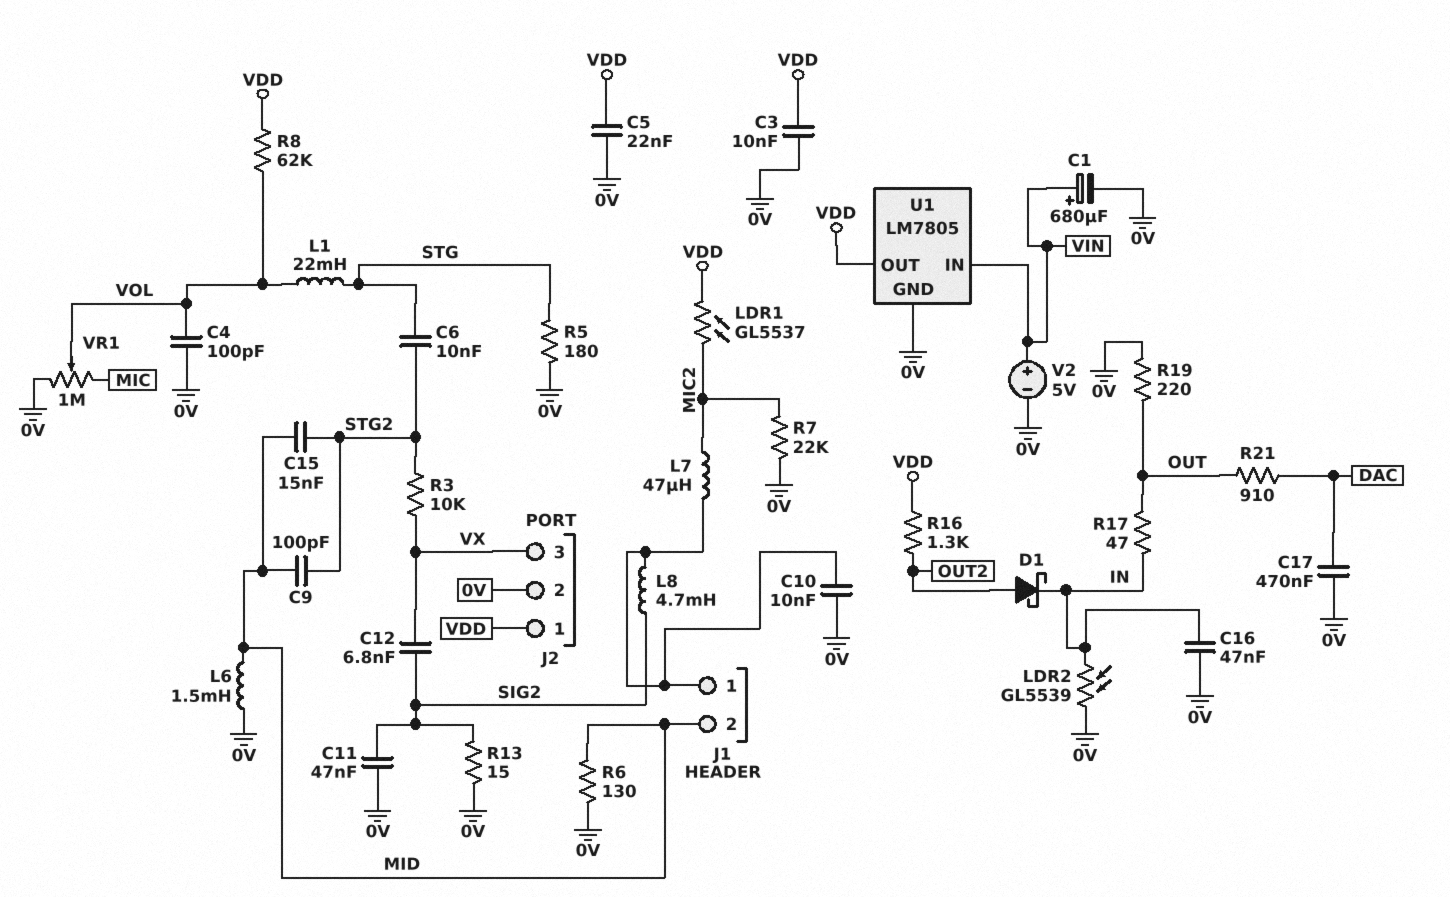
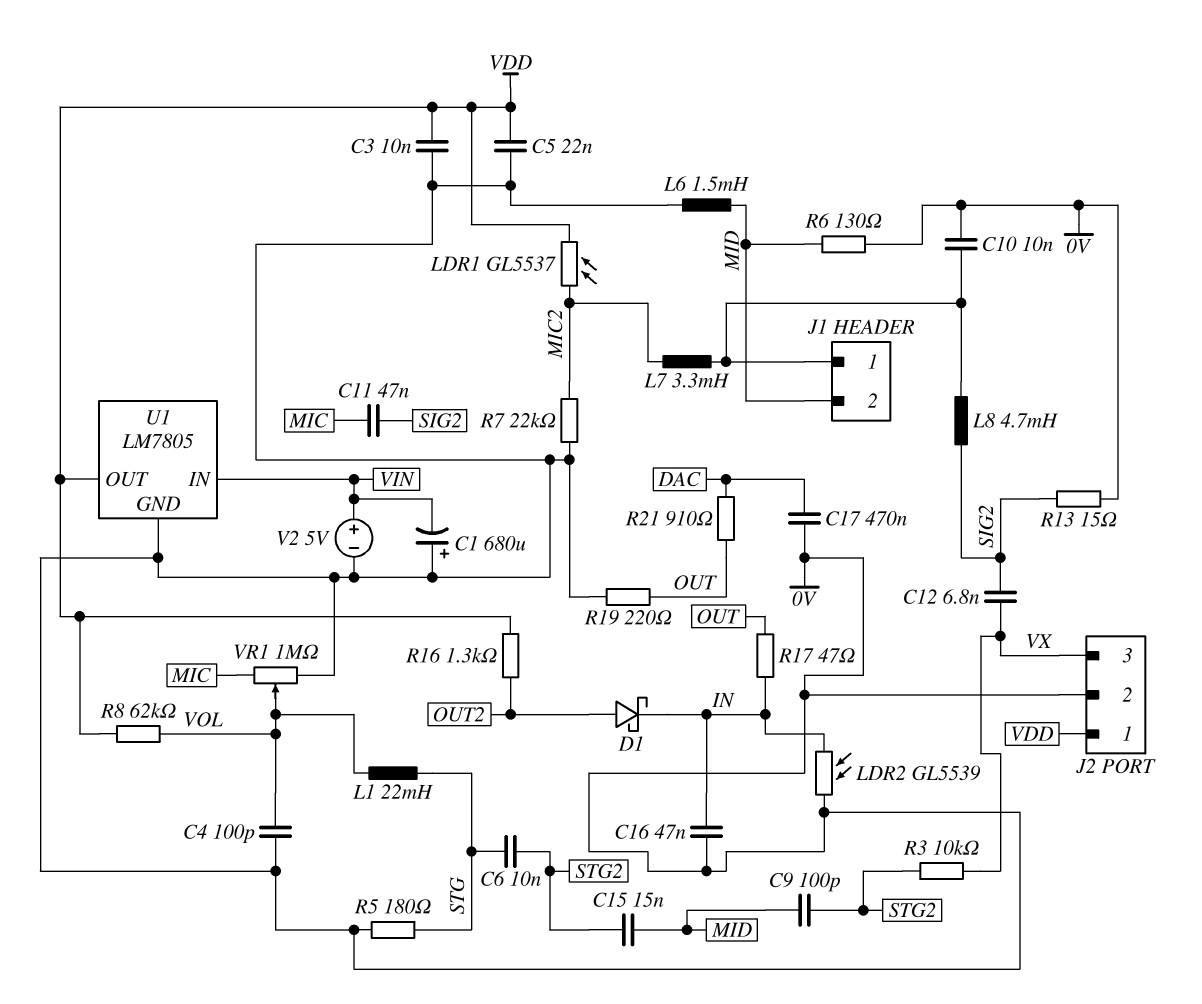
C1: 680uF (plus VIN, minus 0V) -> 680uF (plus 0V, minus VIN)
C11: 47nF (0V, SIG2) -> 47nF (MIC, SIG2)
L7: 47uH (J1/1, MIC2) -> 3.3mH (J1/1, MIC2)

